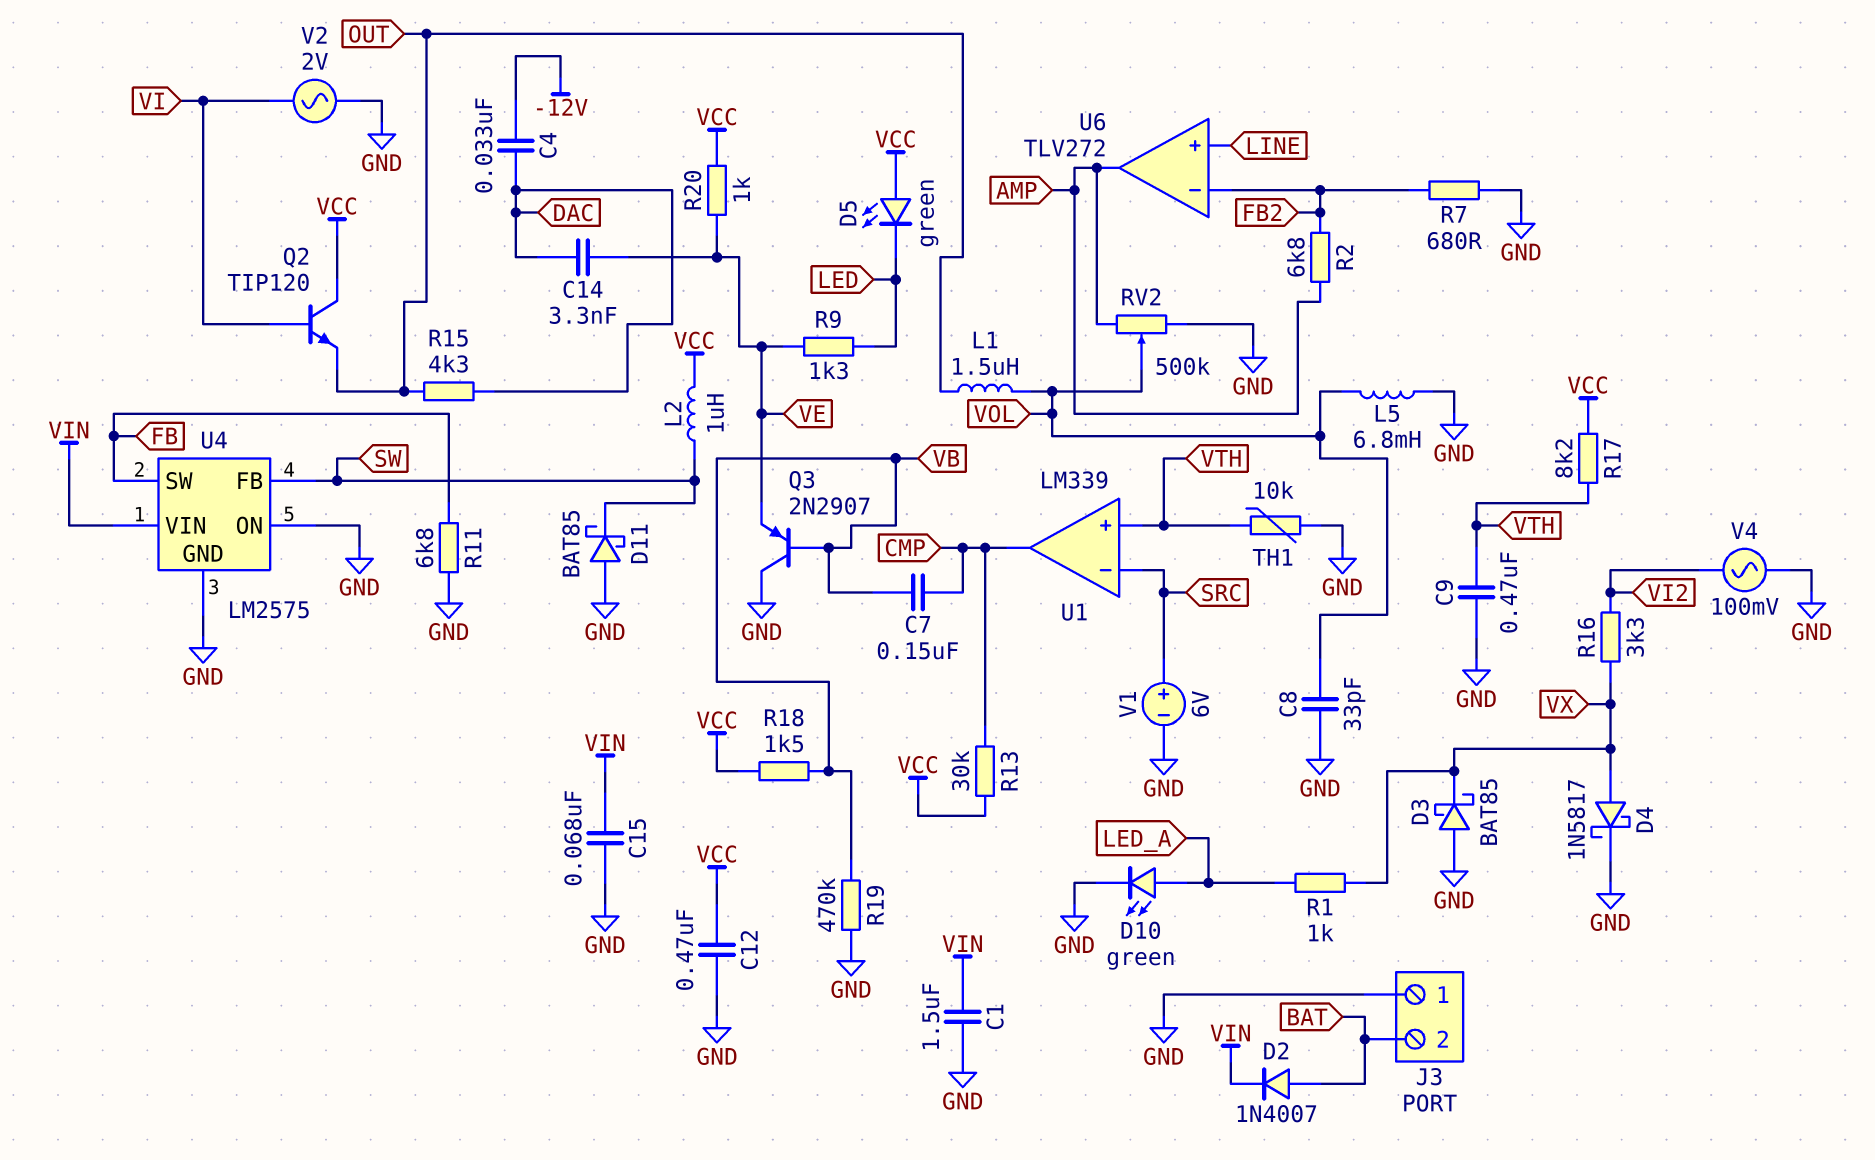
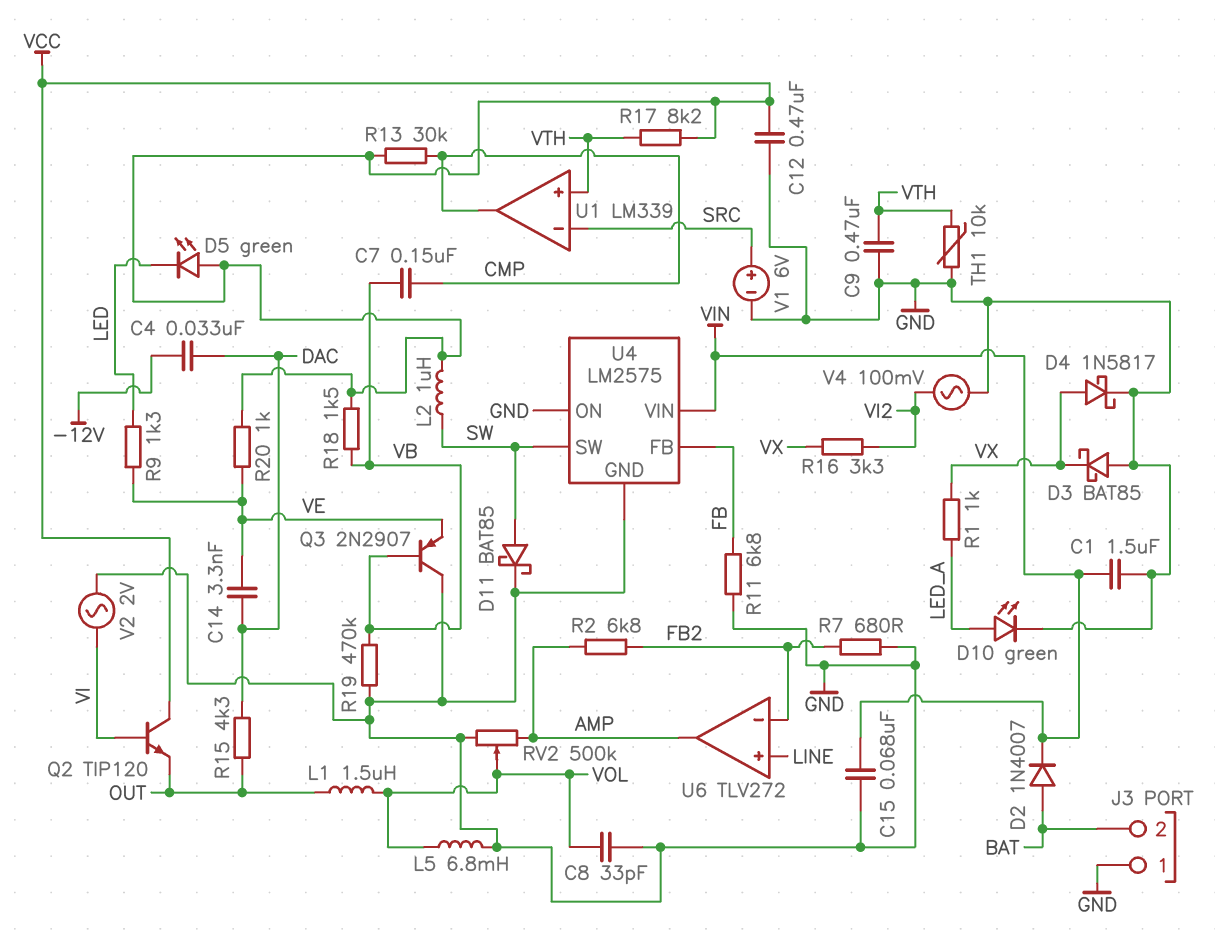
D11: schottky BAT85 (A GND, K SW) -> schottky BAT85 (A SW, K GND)
U4 pin FB: SW -> FB
U4 pin SW: FB -> SW

